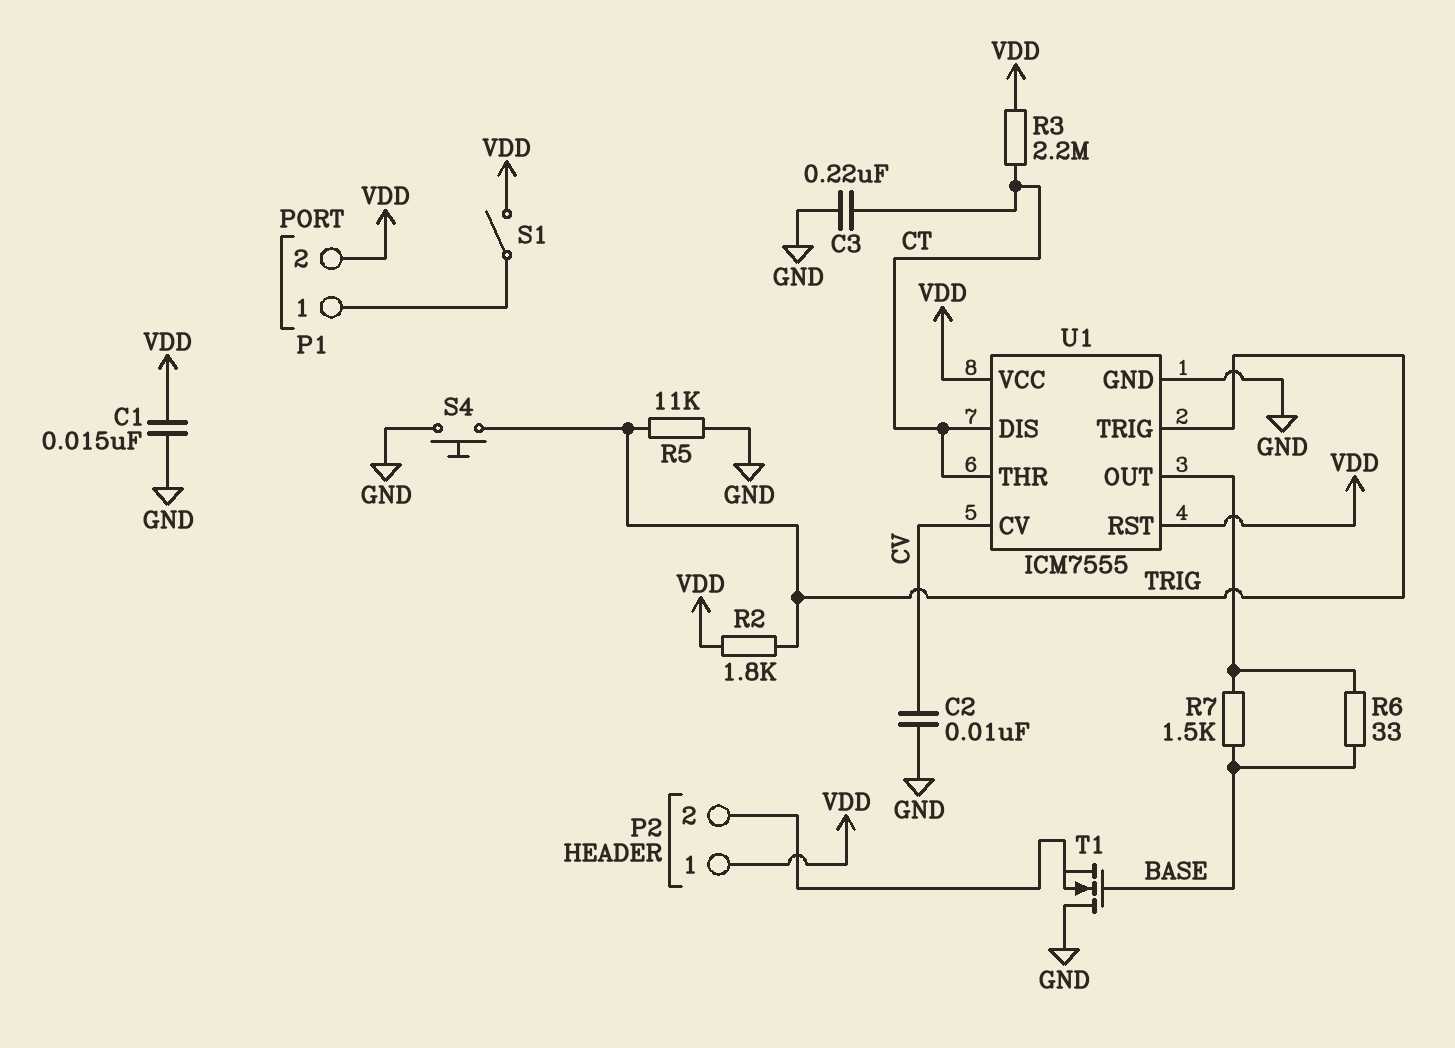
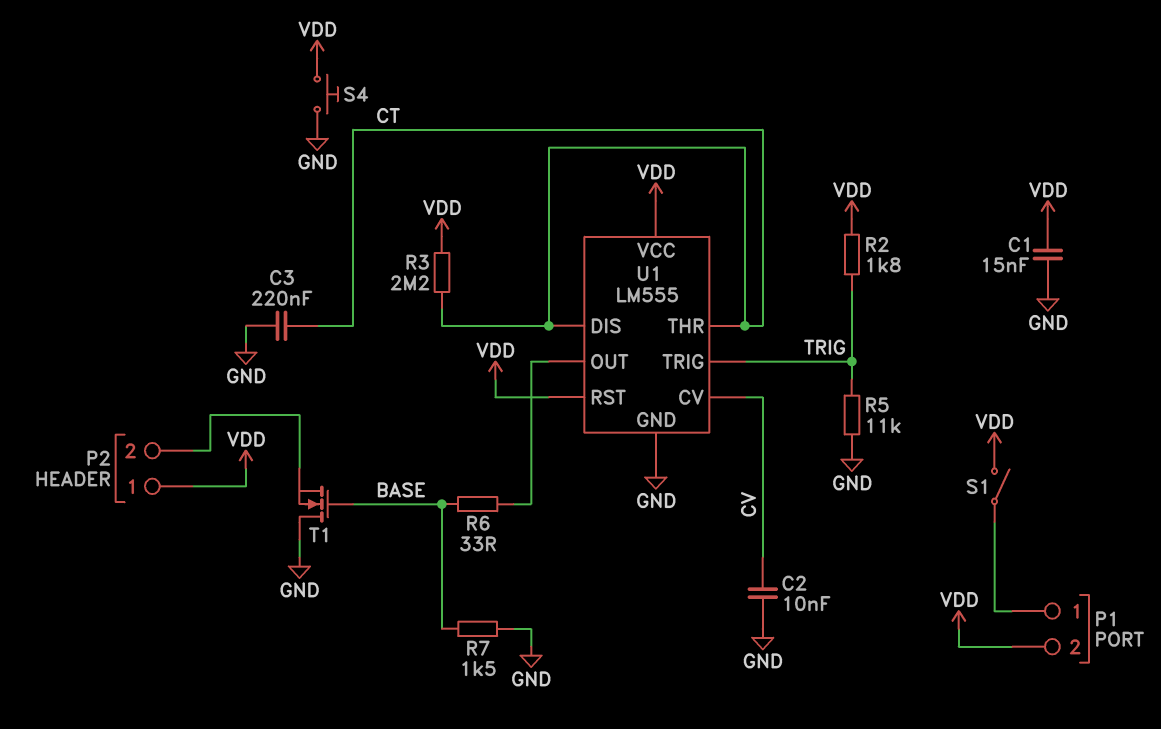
R7: 1.5k (BASE, U1/OUT) -> 1.5k (BASE, GND)
S4: button (GND, TRIG) -> button (GND, VDD)
U1: ICM7555 -> LM555

